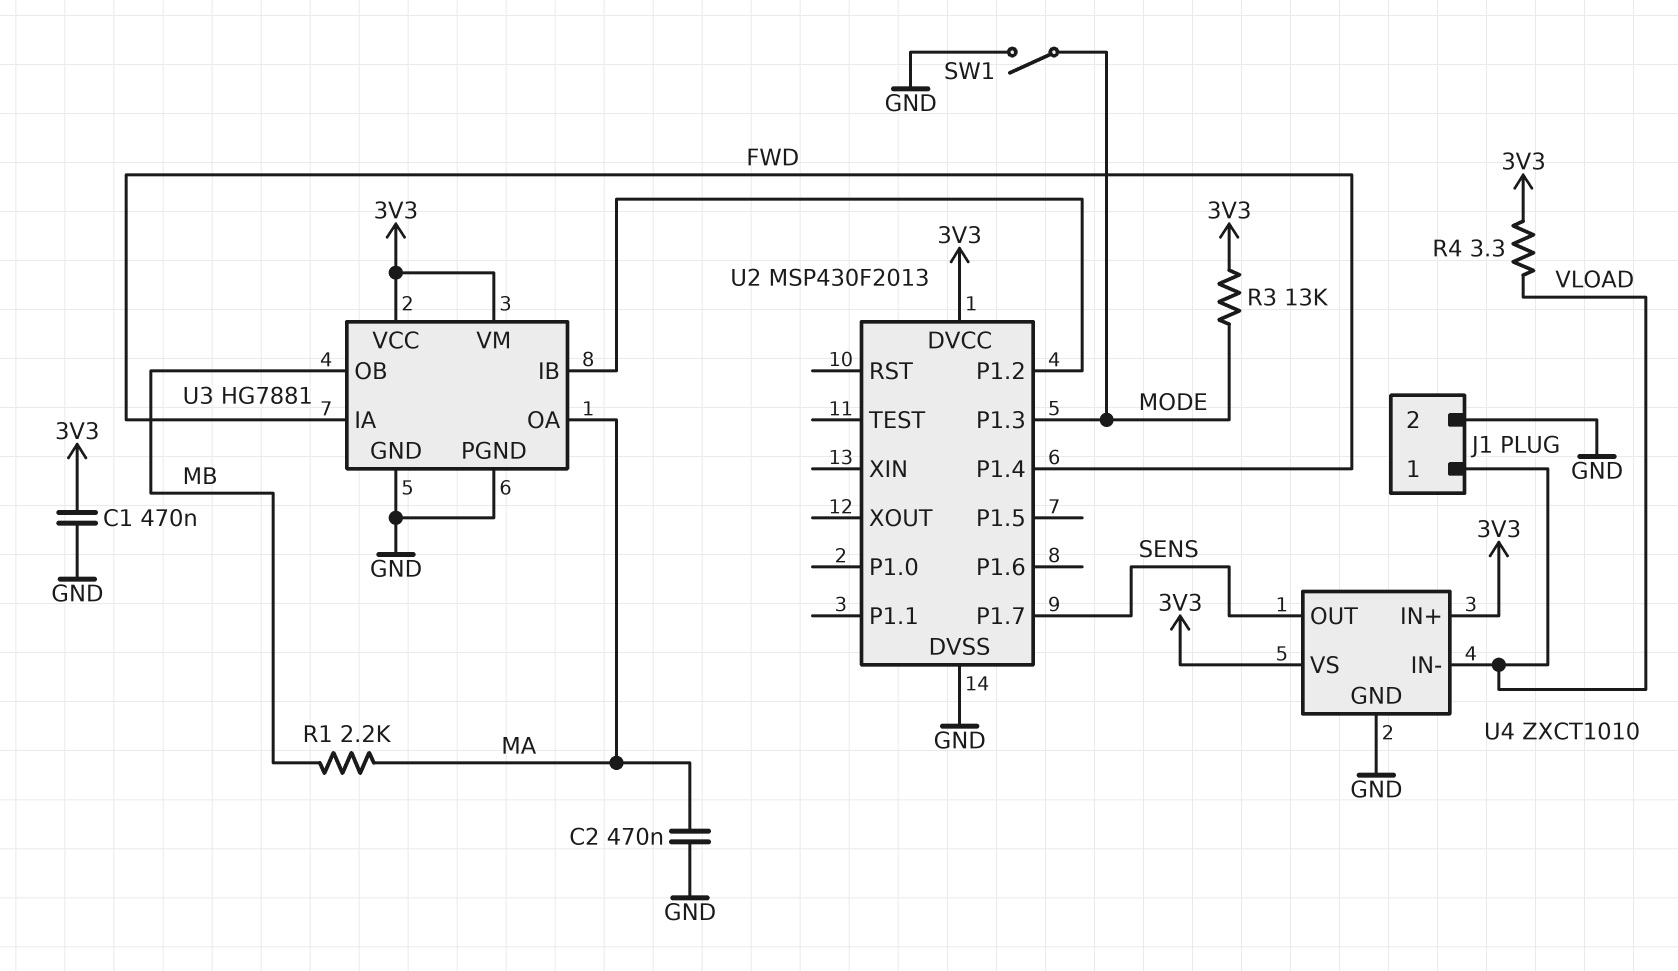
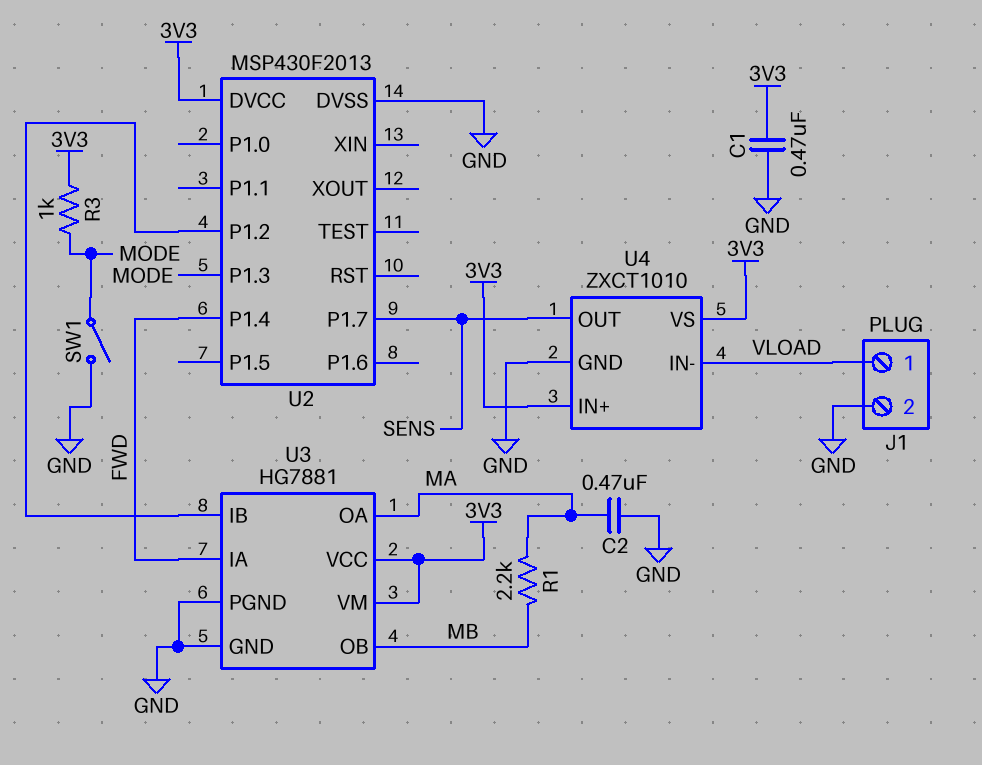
R3: 13k (3V3, MODE) -> 1k (3V3, MODE)
R4: 3.3 (3V3, VLOAD) -> none

